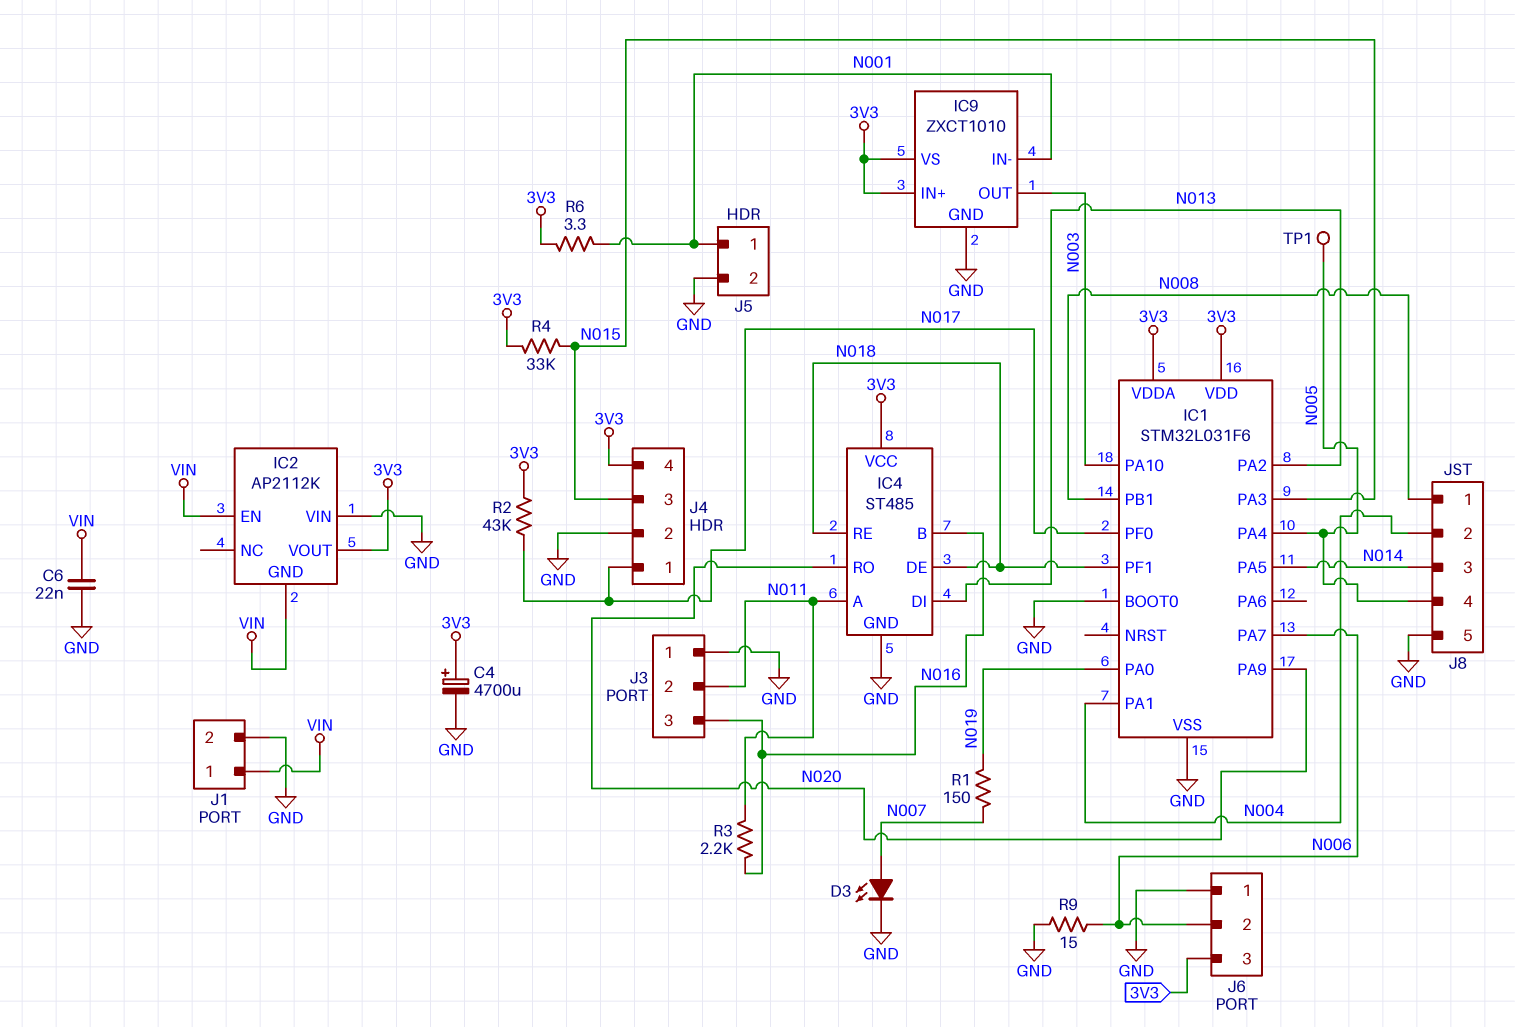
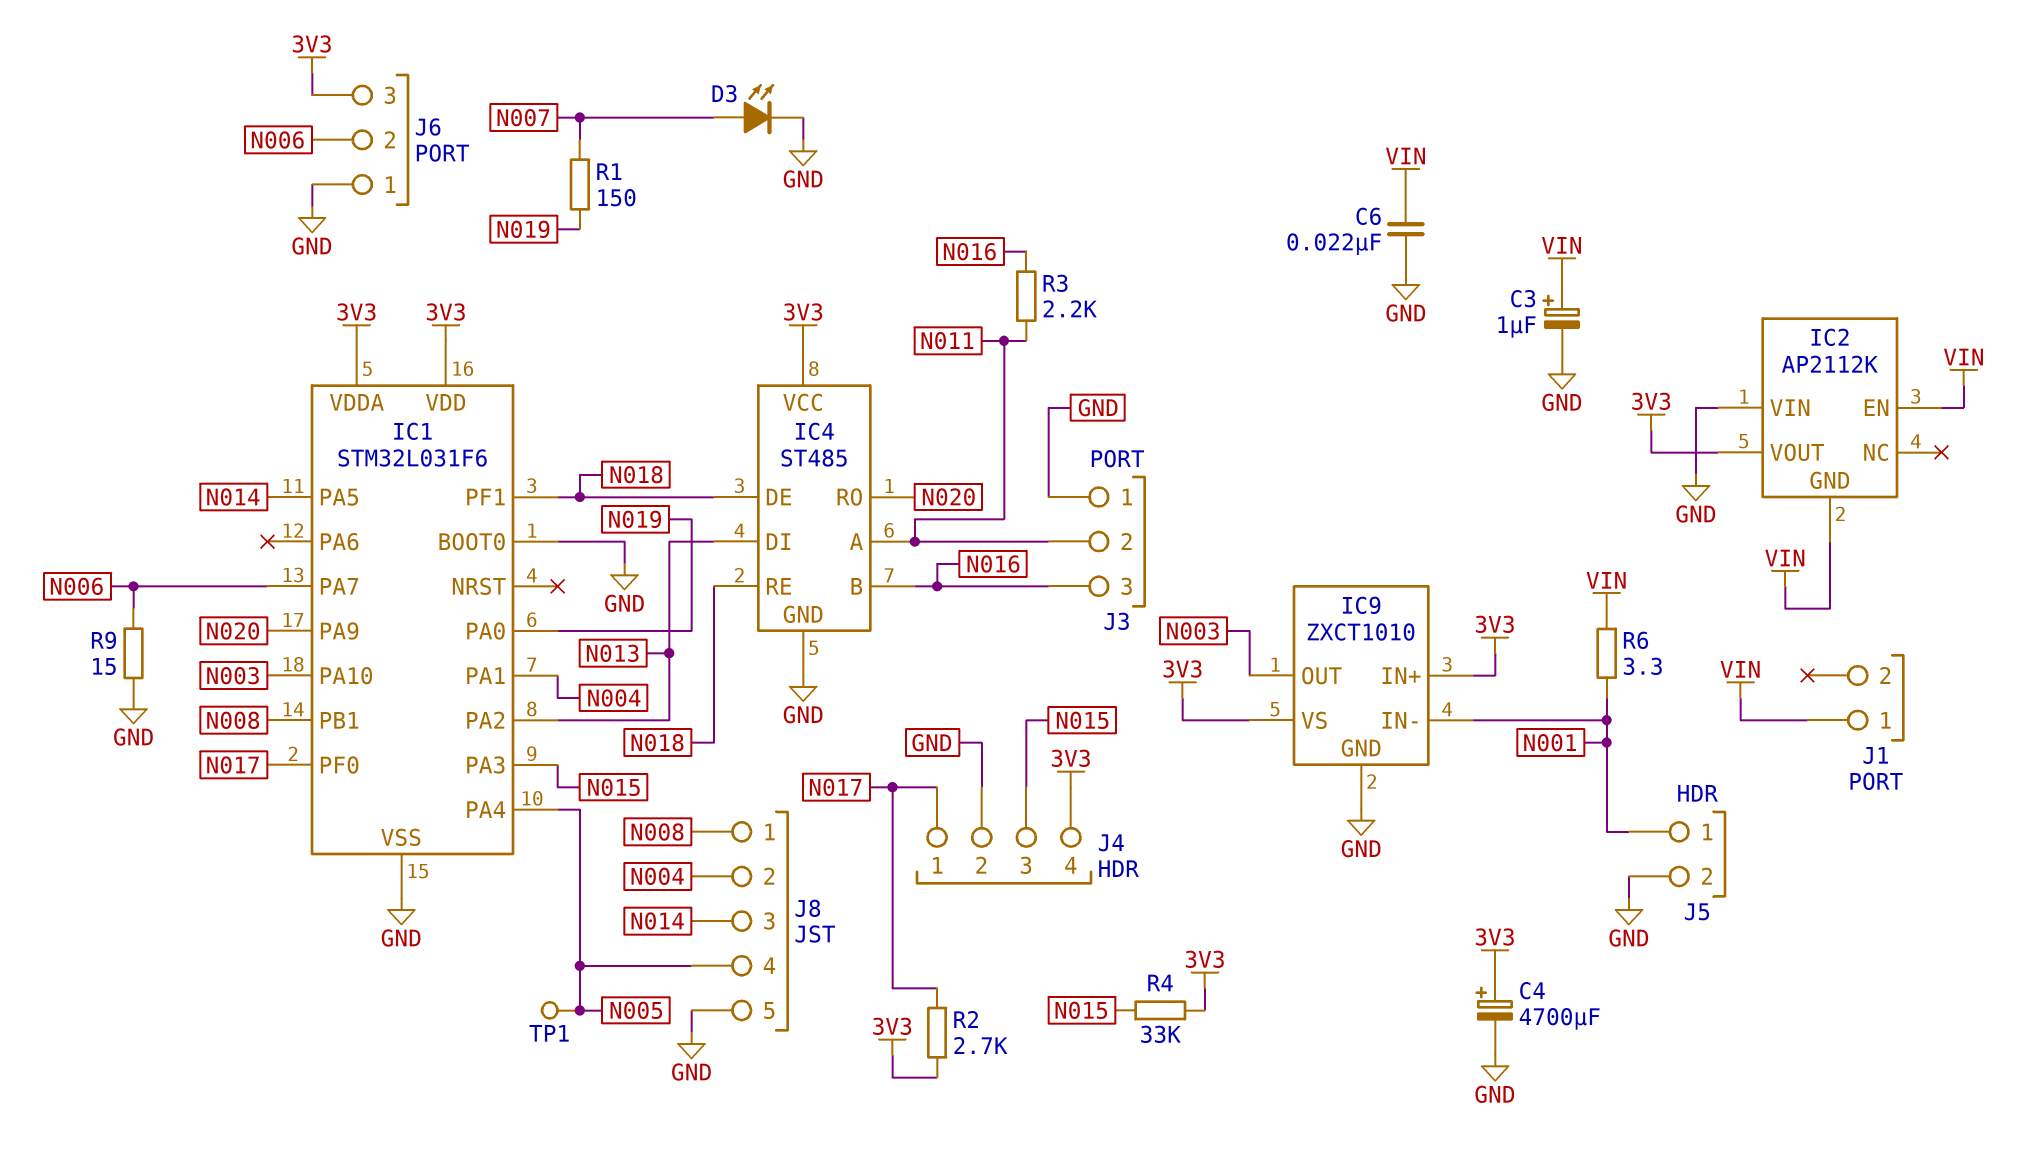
C3: none -> 1uF (plus VIN, minus GND)
J1 pin 2: GND -> none
R2: 43k (3V3, N017) -> 2.7k (3V3, N017)
R6: 3.3 (3V3, N001) -> 3.3 (N001, VIN)

